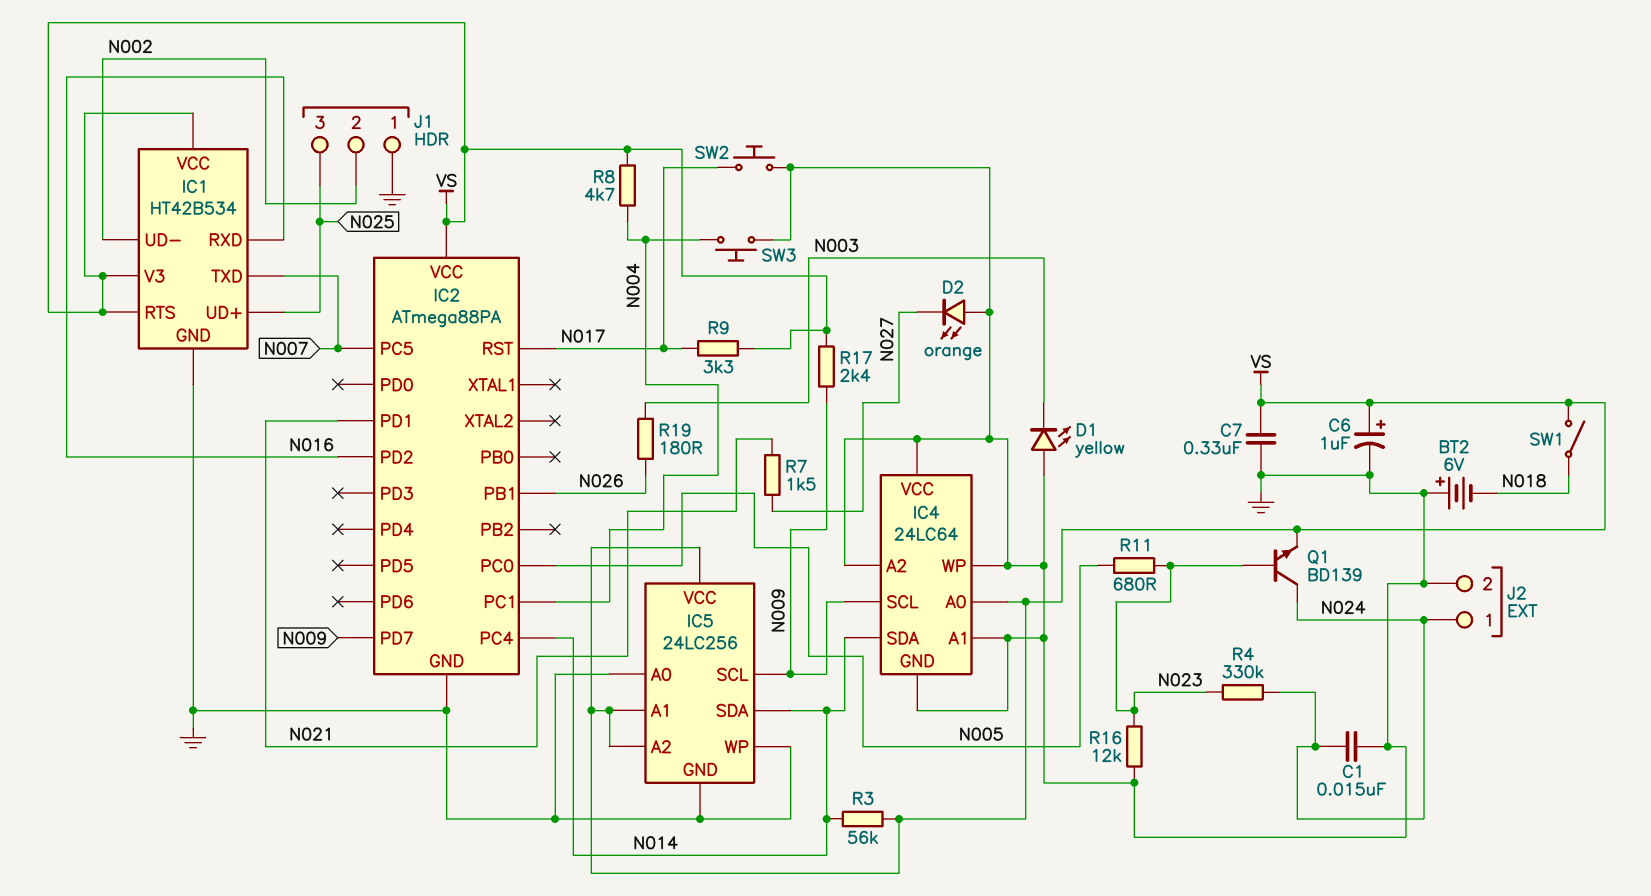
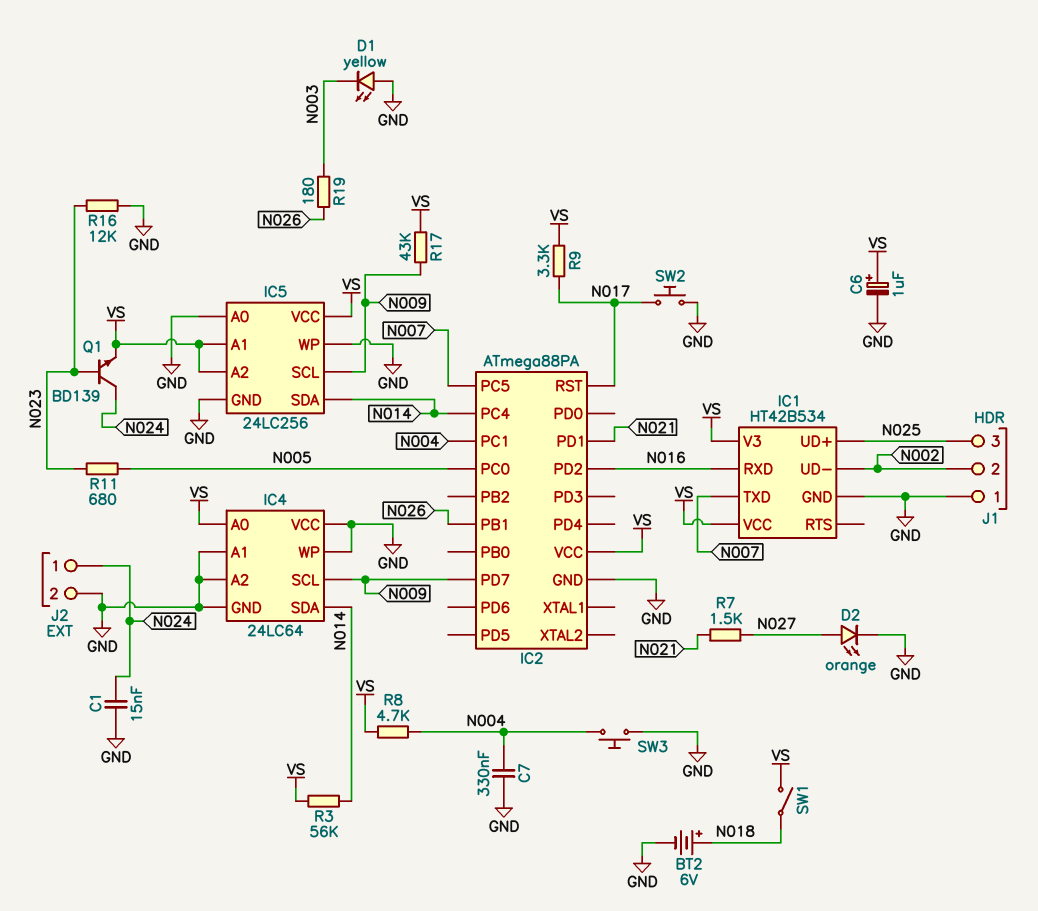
BT2: 6V (plus GND, minus N018) -> 6V (plus N018, minus GND)
C7: 330nF (GND, VS) -> 330nF (GND, N004)
D2: LED orange (A GND, K N027) -> LED orange (A N027, K GND)
IC1 pin RTS: VS -> none
R4: 330k (N023, N024) -> none
R17: 2.4k (N009, VS) -> 43k (N009, VS)

